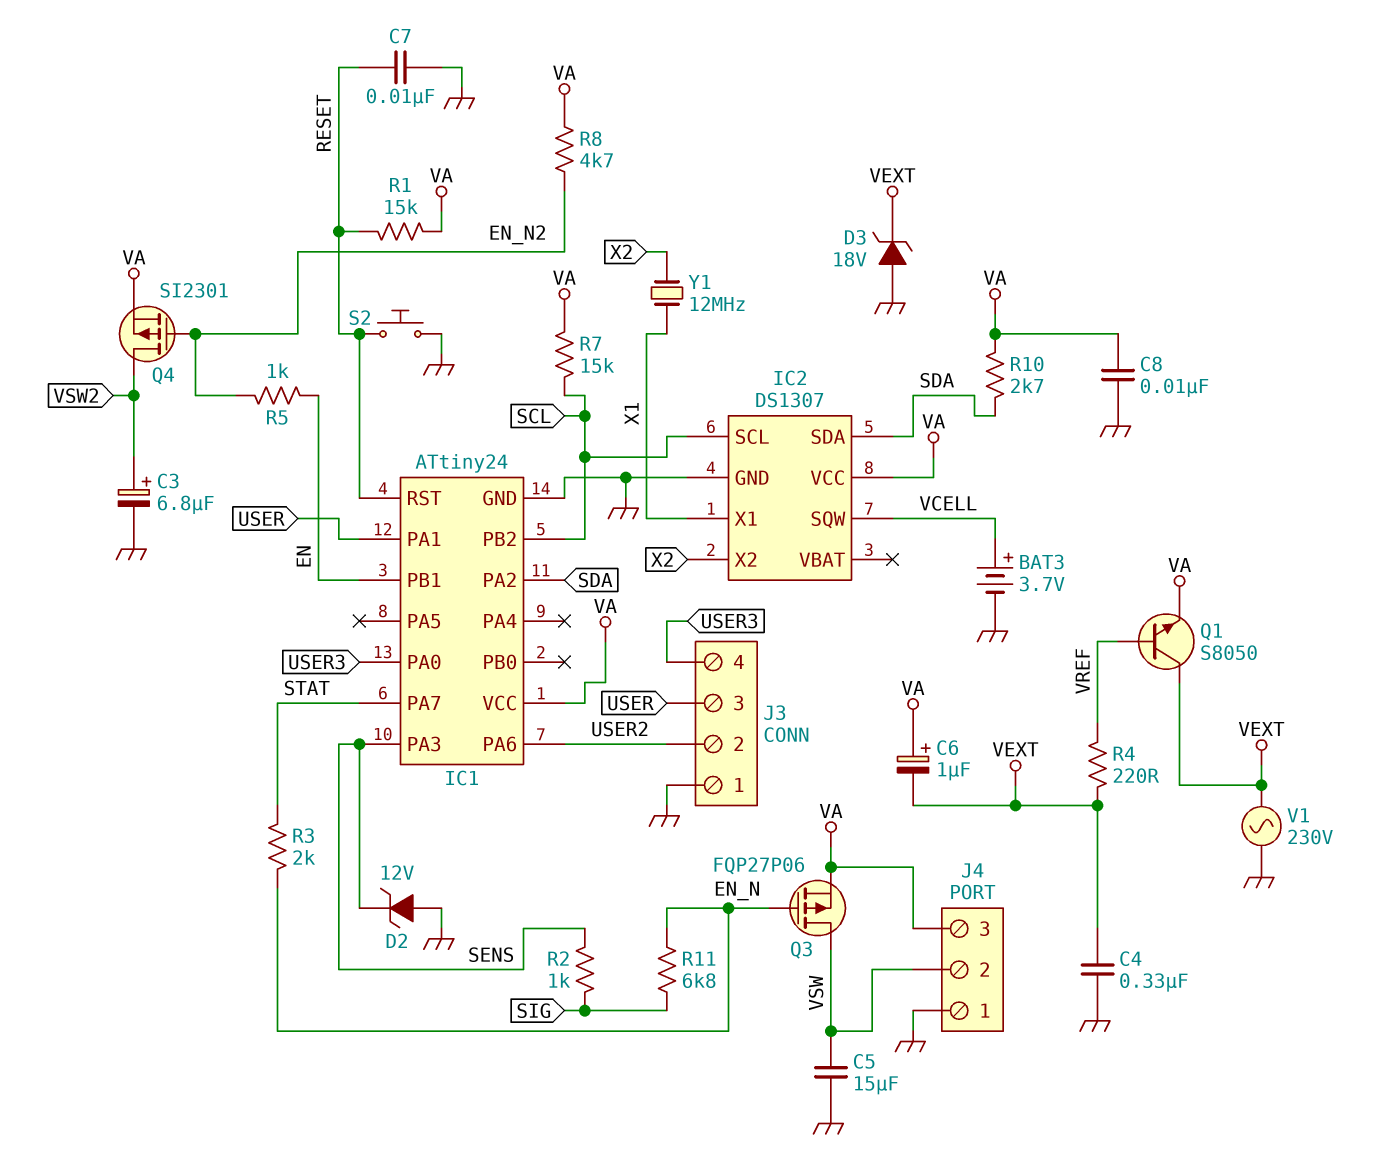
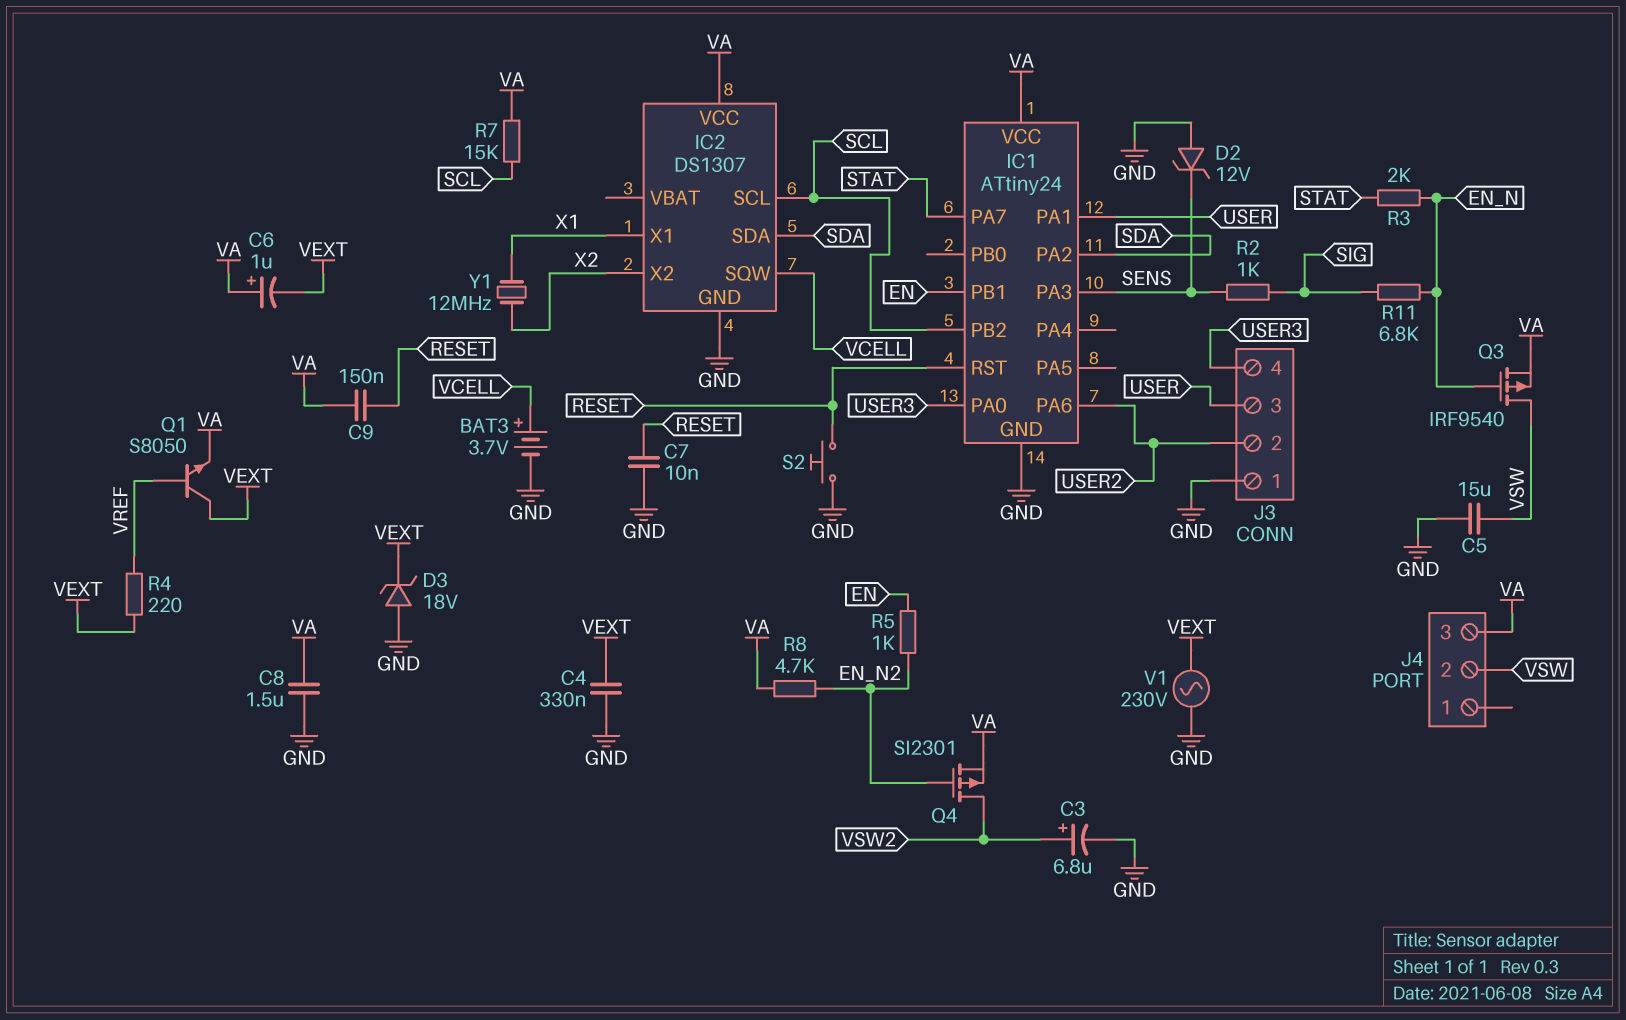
C8: 10nF (GND, VA) -> 1.5uF (GND, VA)
C9: none -> 150nF (RESET, VA)
J4 pin 1: GND -> none
Q3: PMOS FQP27P06 (G EN_N, D VSW, S VA) -> PMOS IRF9540 (G EN_N, D VSW, S VA)
R1: 15k (RESET, VA) -> none
R10: 2.7k (SDA, VA) -> none

